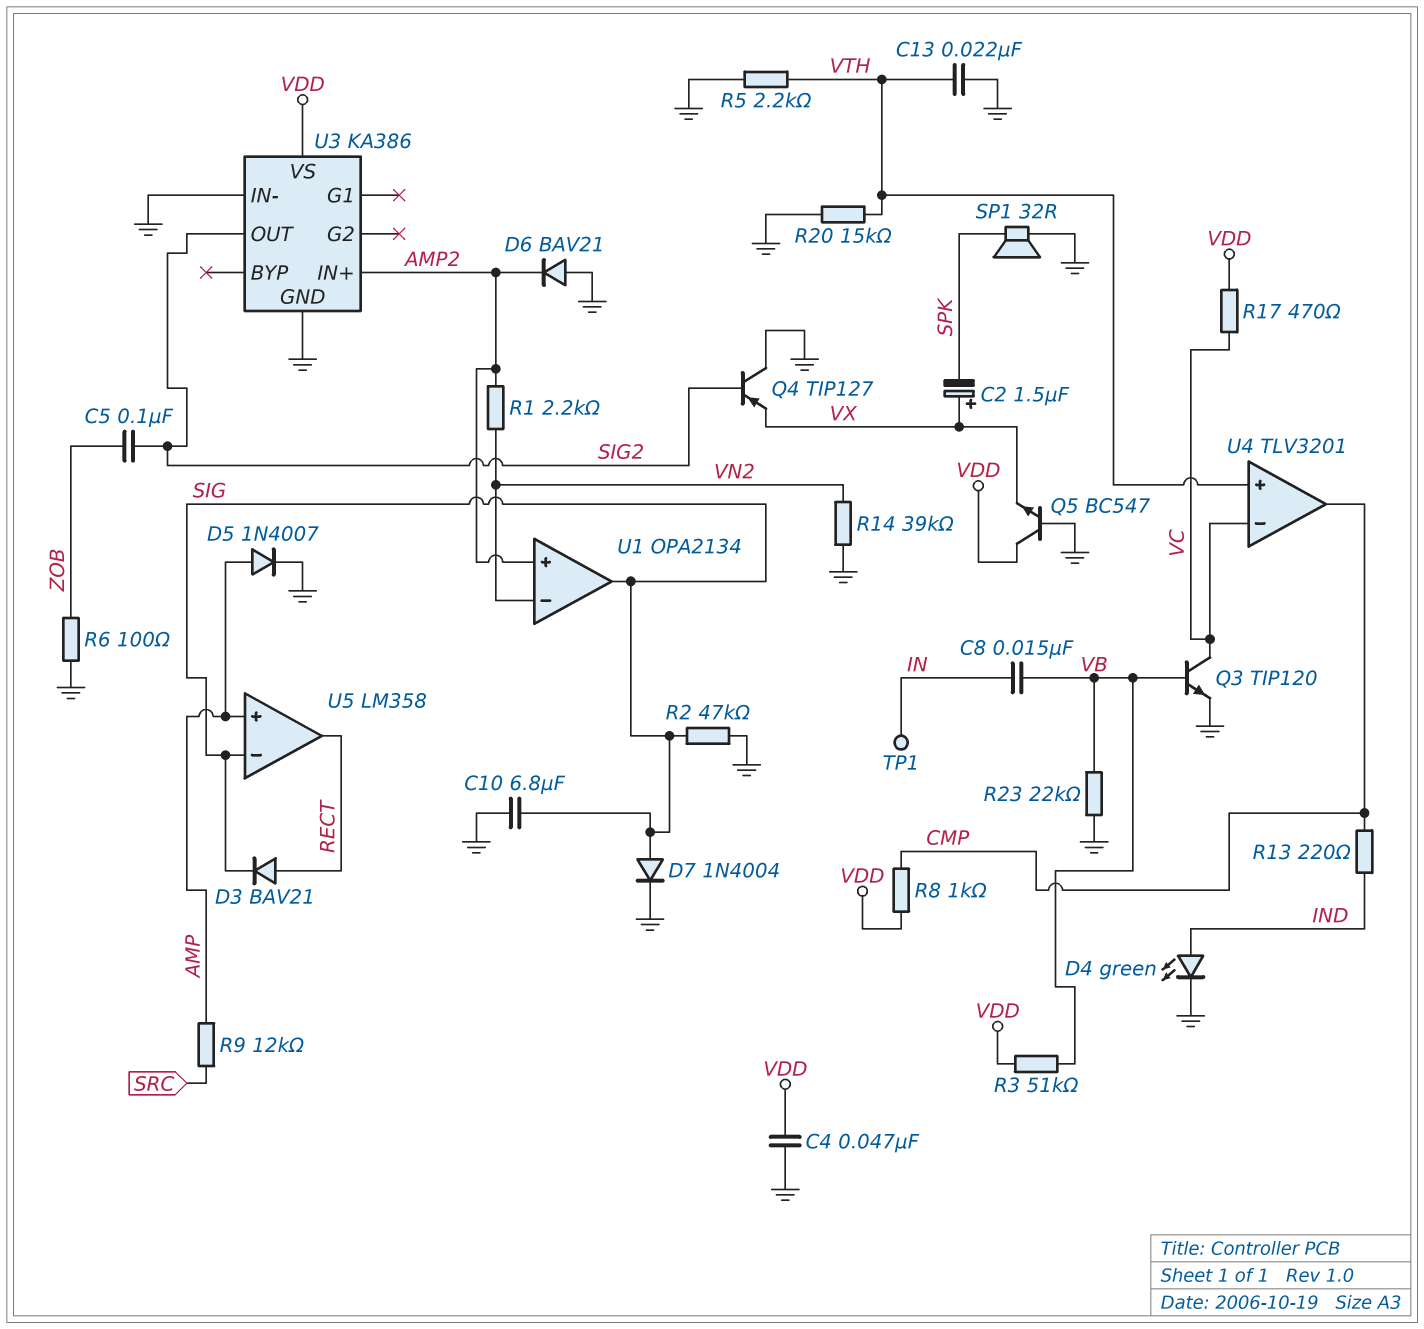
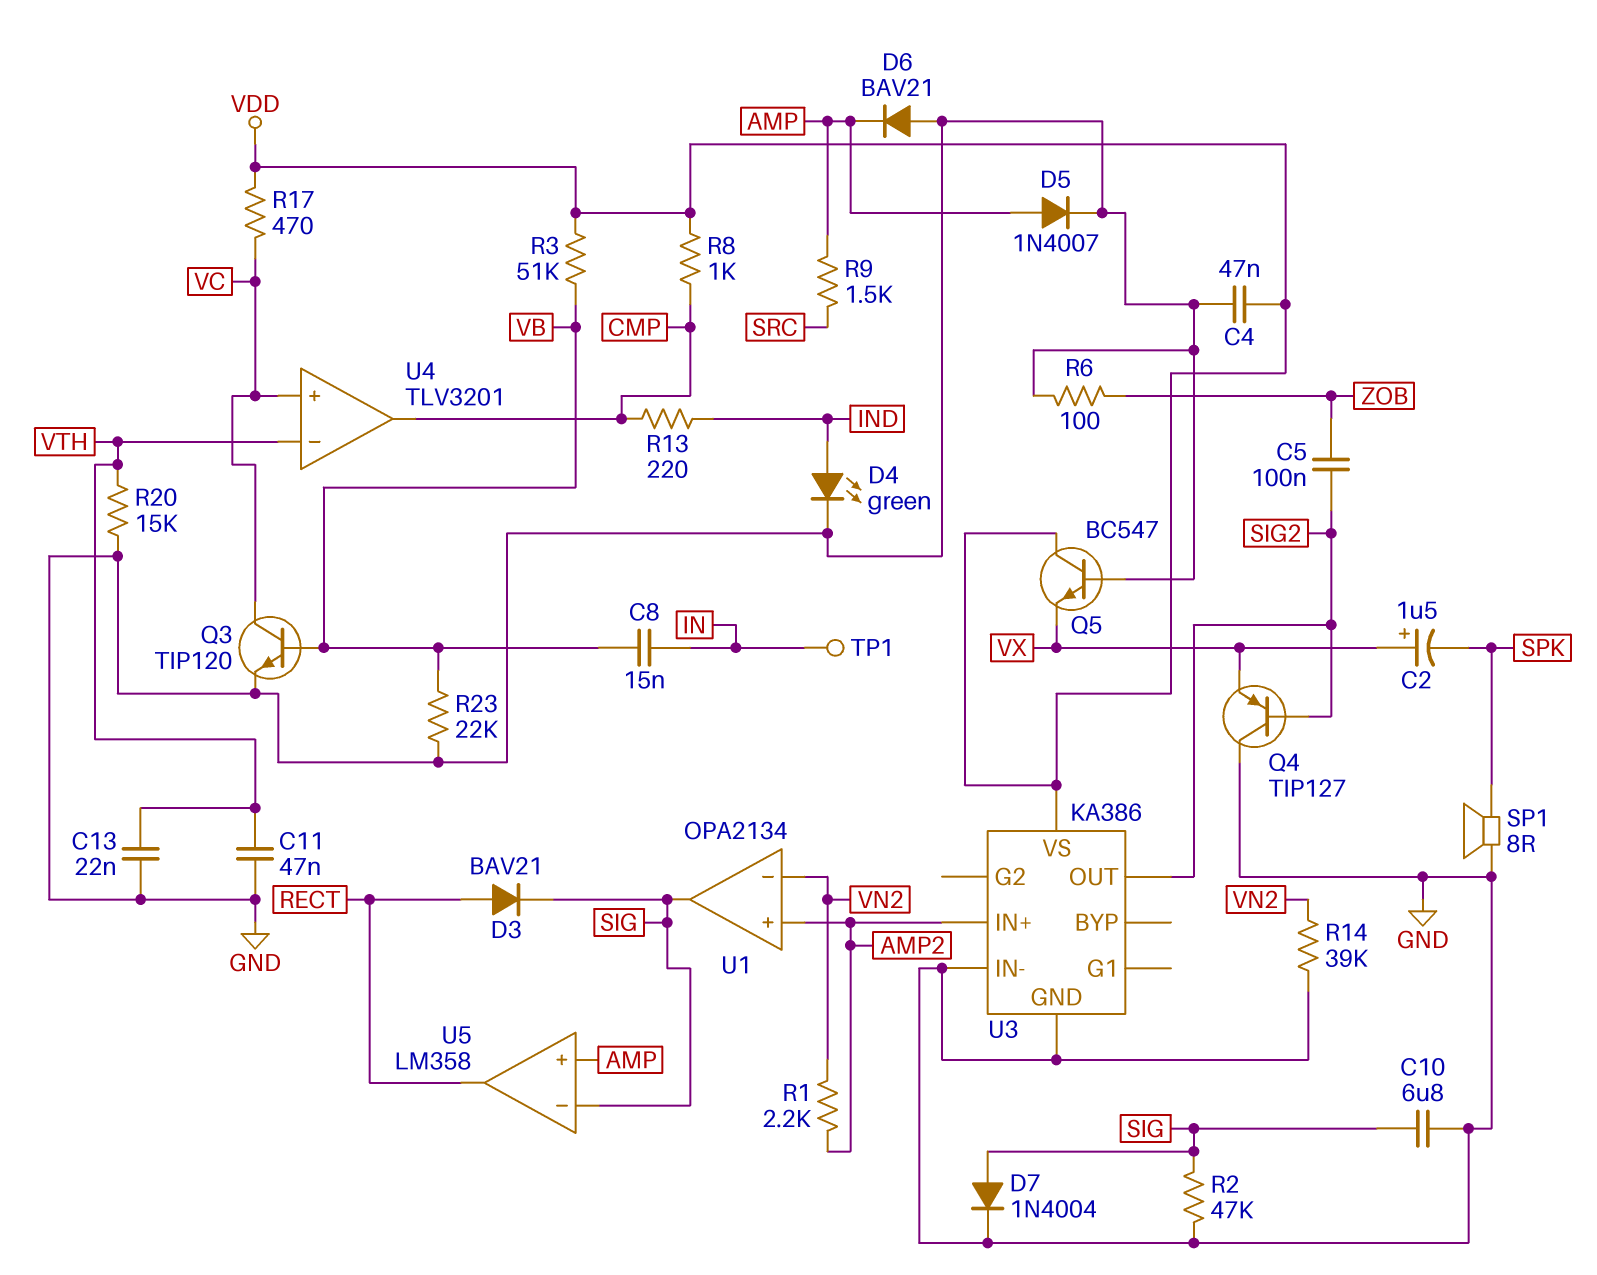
C11: none -> 47nF (GND, VTH)
D6: diode BAV21 (A GND, K AMP2) -> diode BAV21 (A GND, K AMP)
R5: 2.2k (GND, VTH) -> none
R9: 12k (AMP, SRC) -> 1.5k (AMP, SRC)
SP1: speaker 32R (GND, SPK) -> speaker 8R (GND, SPK)
U4 pin in+: VTH -> VC
U4 pin in-: VC -> VTH

